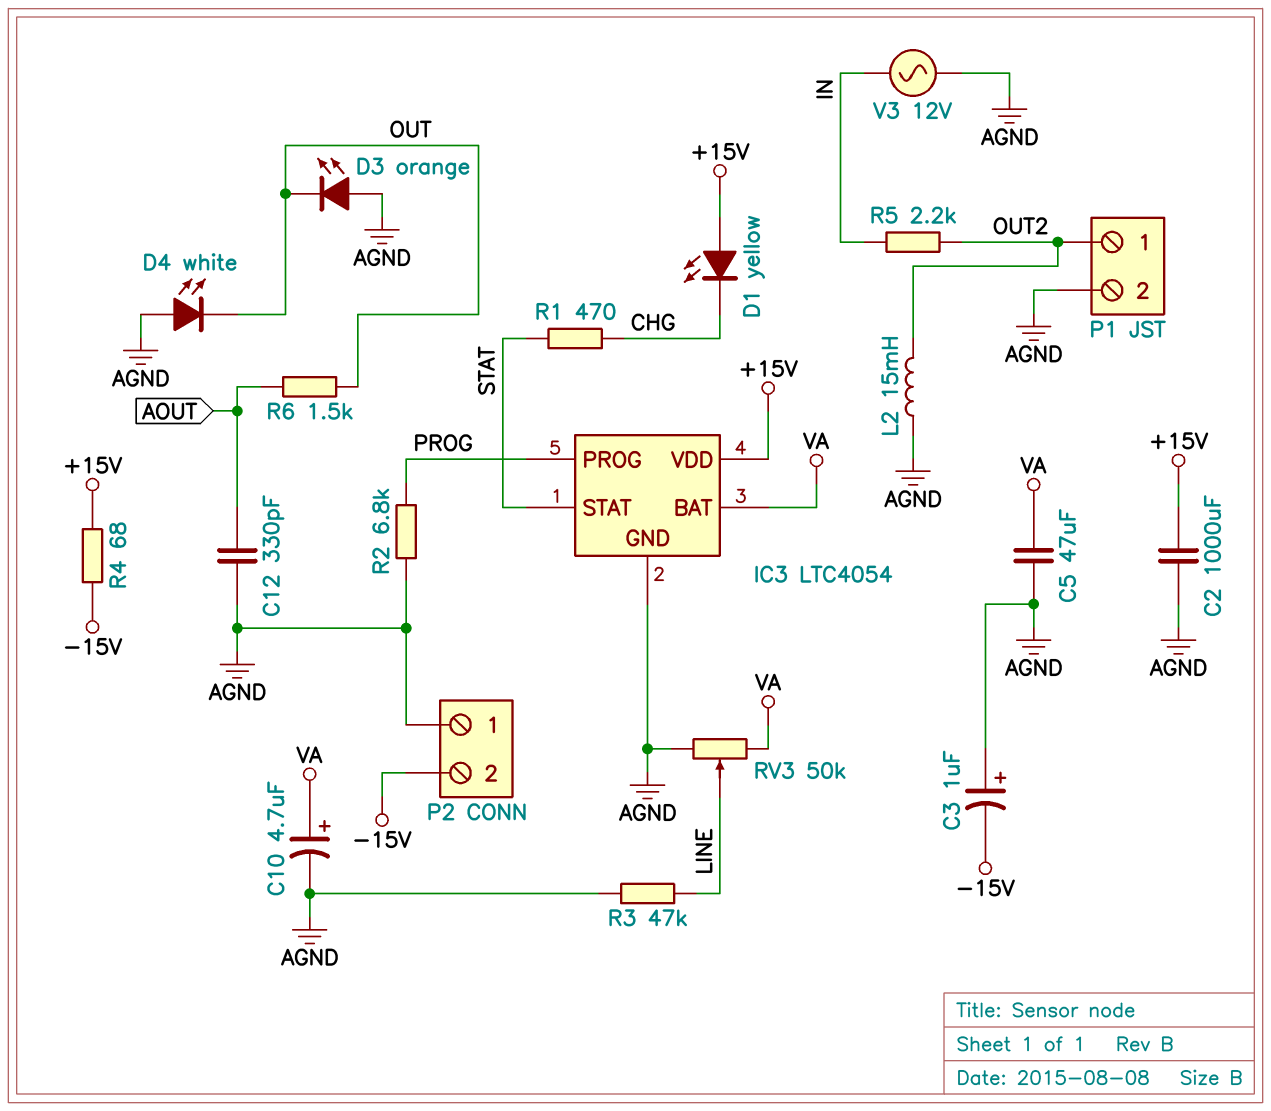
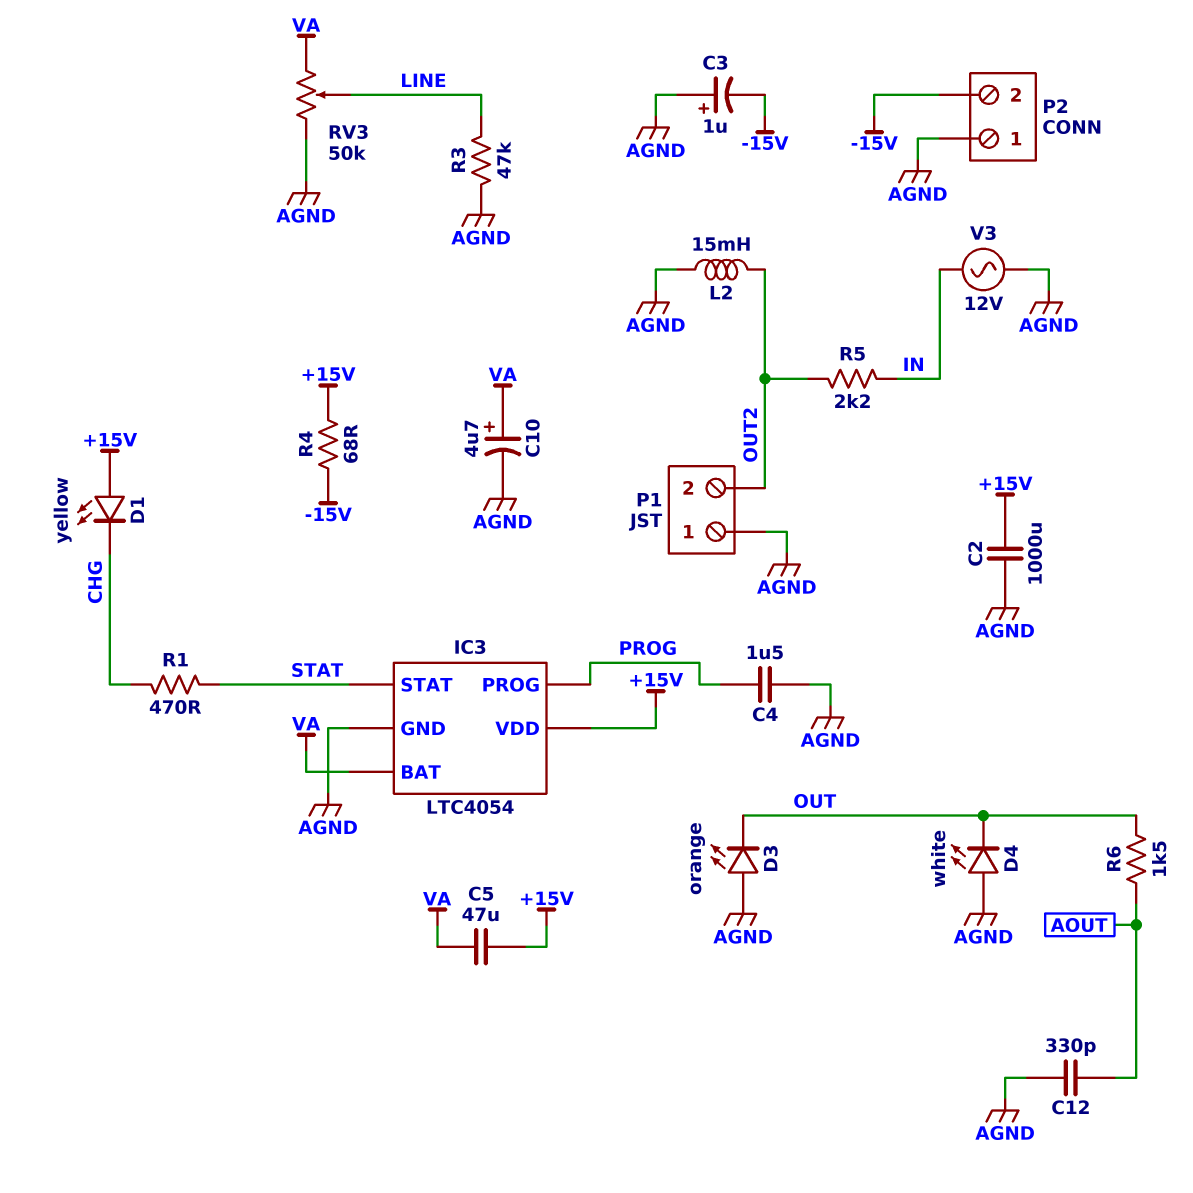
C4: none -> 1.5uF (AGND, PROG)
C5: 47uF (AGND, VA) -> 47uF (+15V, VA)
P1 pin 1: OUT2 -> AGND
P1 pin 2: AGND -> OUT2
R2: 6.8k (AGND, PROG) -> none

